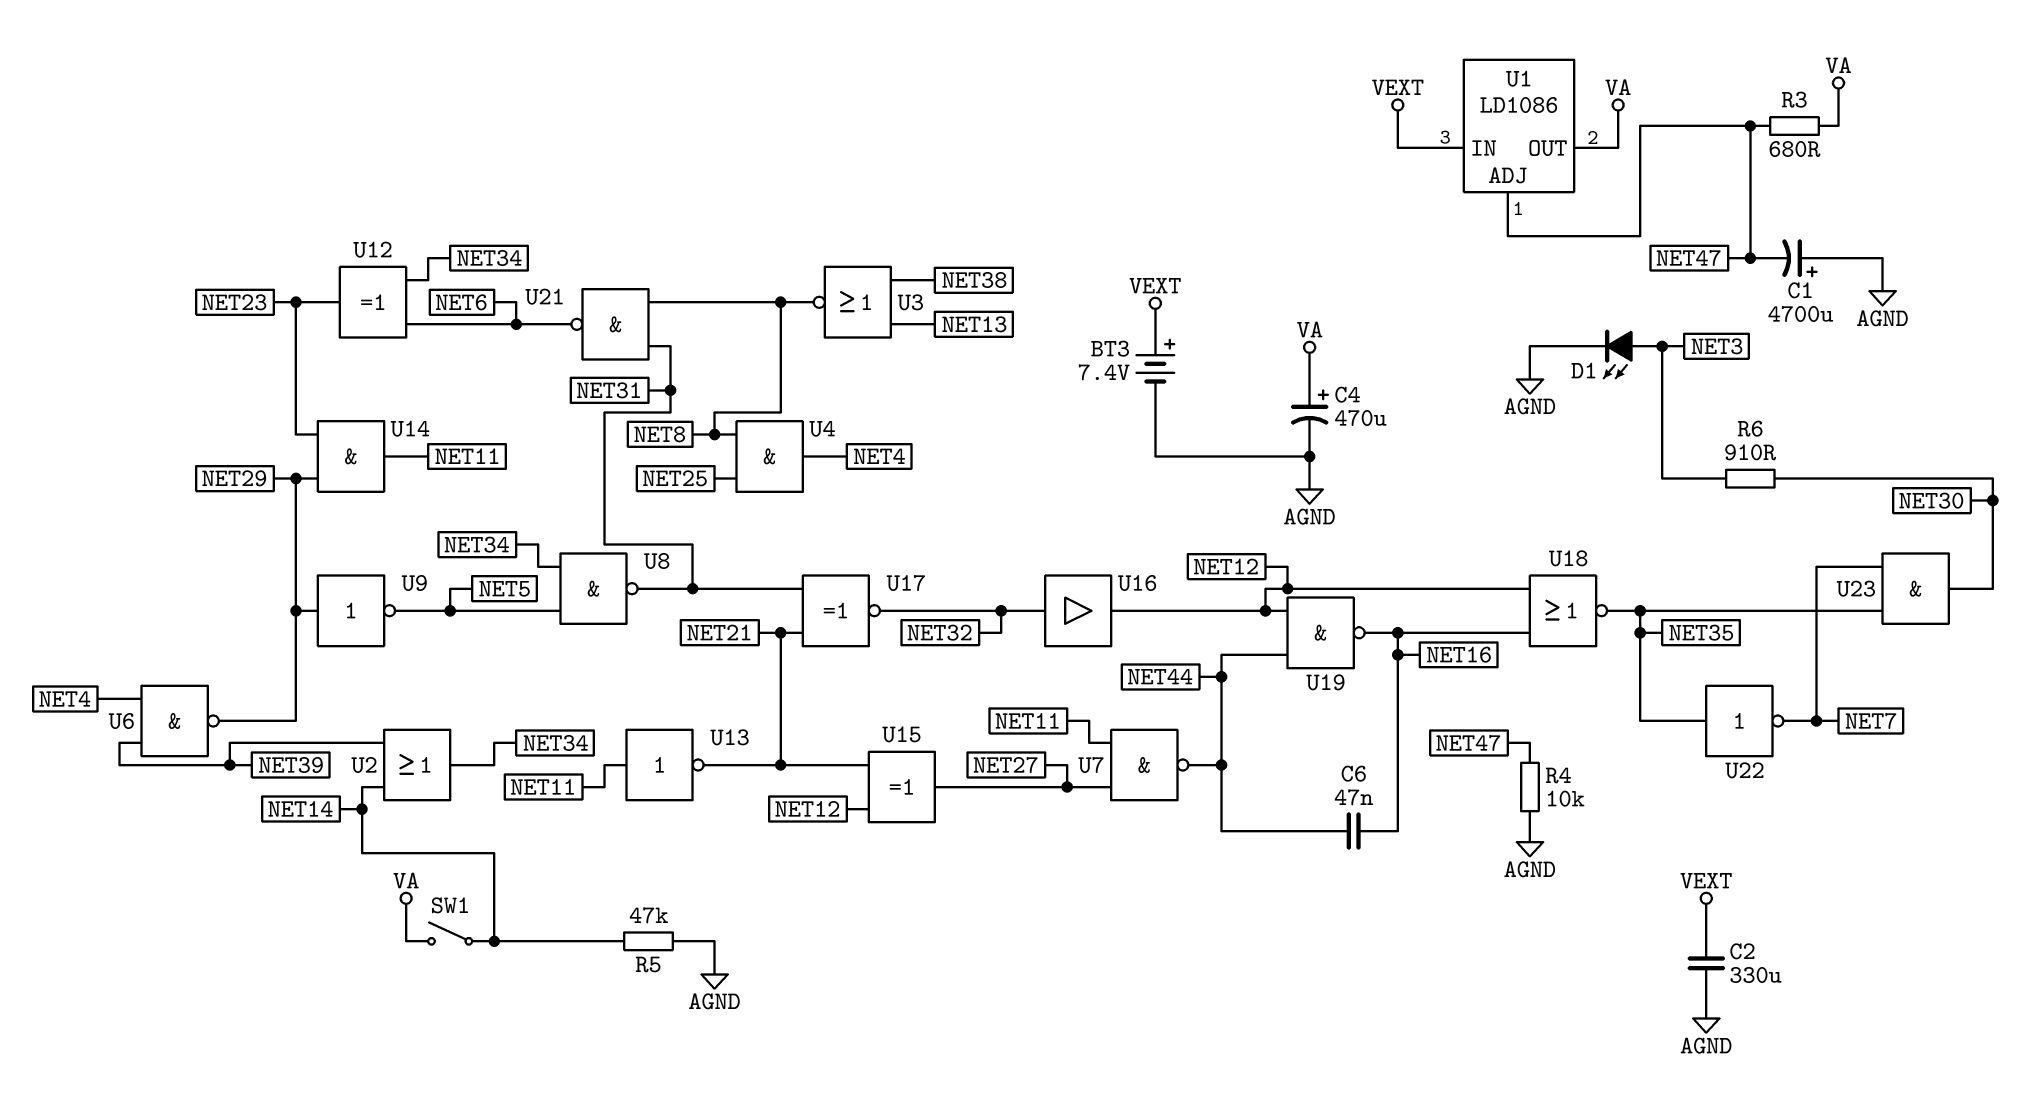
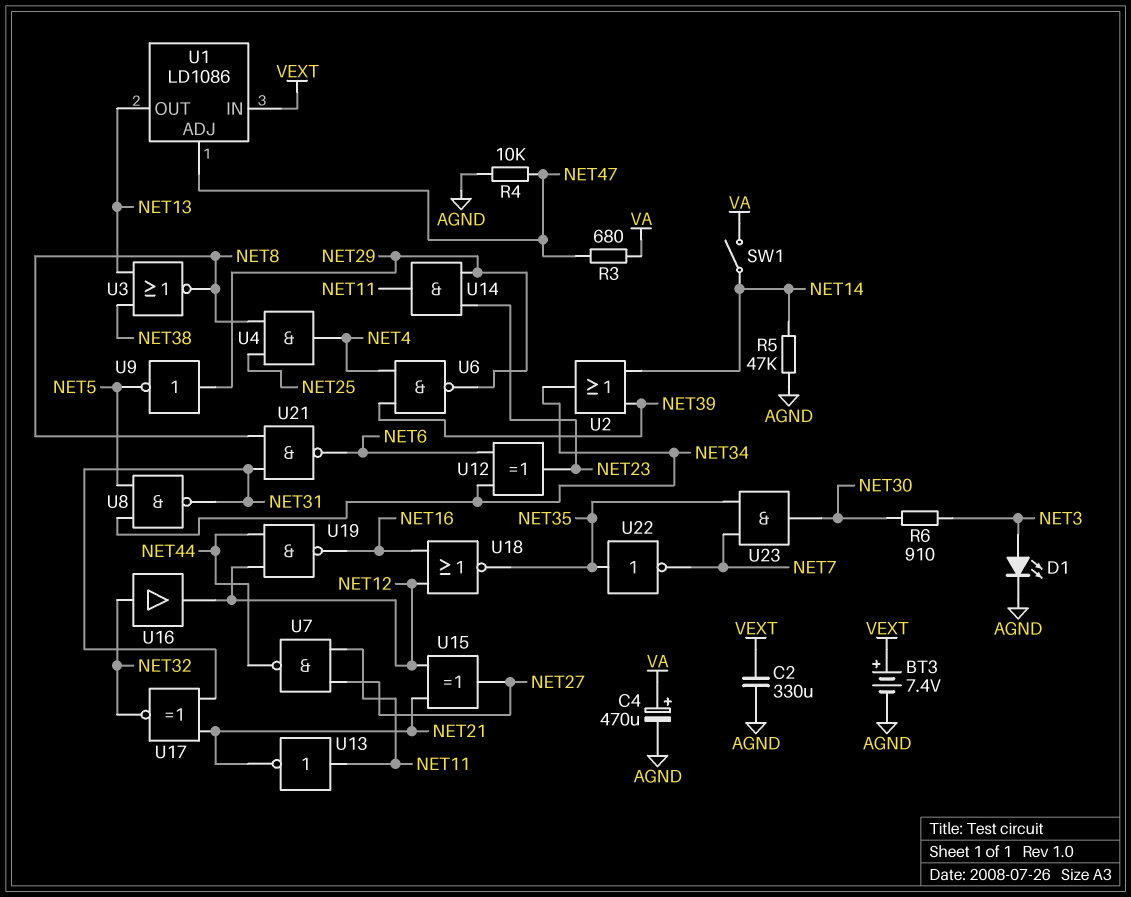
C1: 4700uF (plus AGND, minus NET47) -> none
C6: 47nF (NET16, NET44) -> none
U1 pin OUT: VA -> NET13

